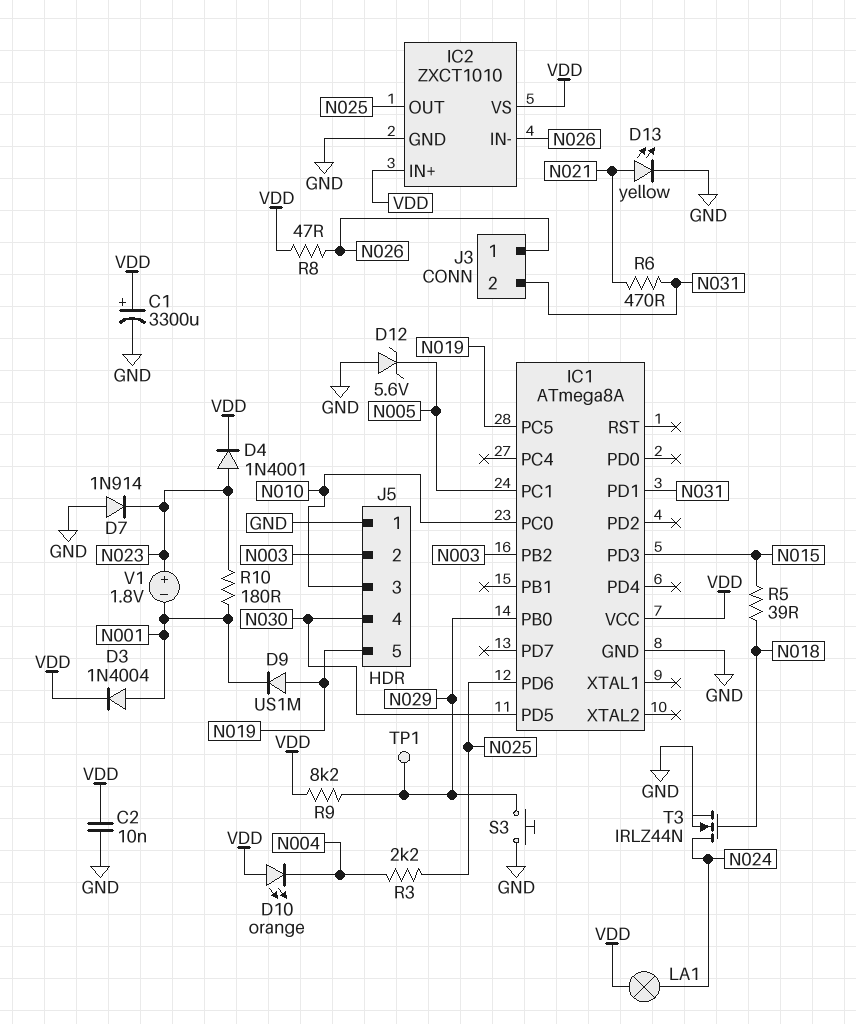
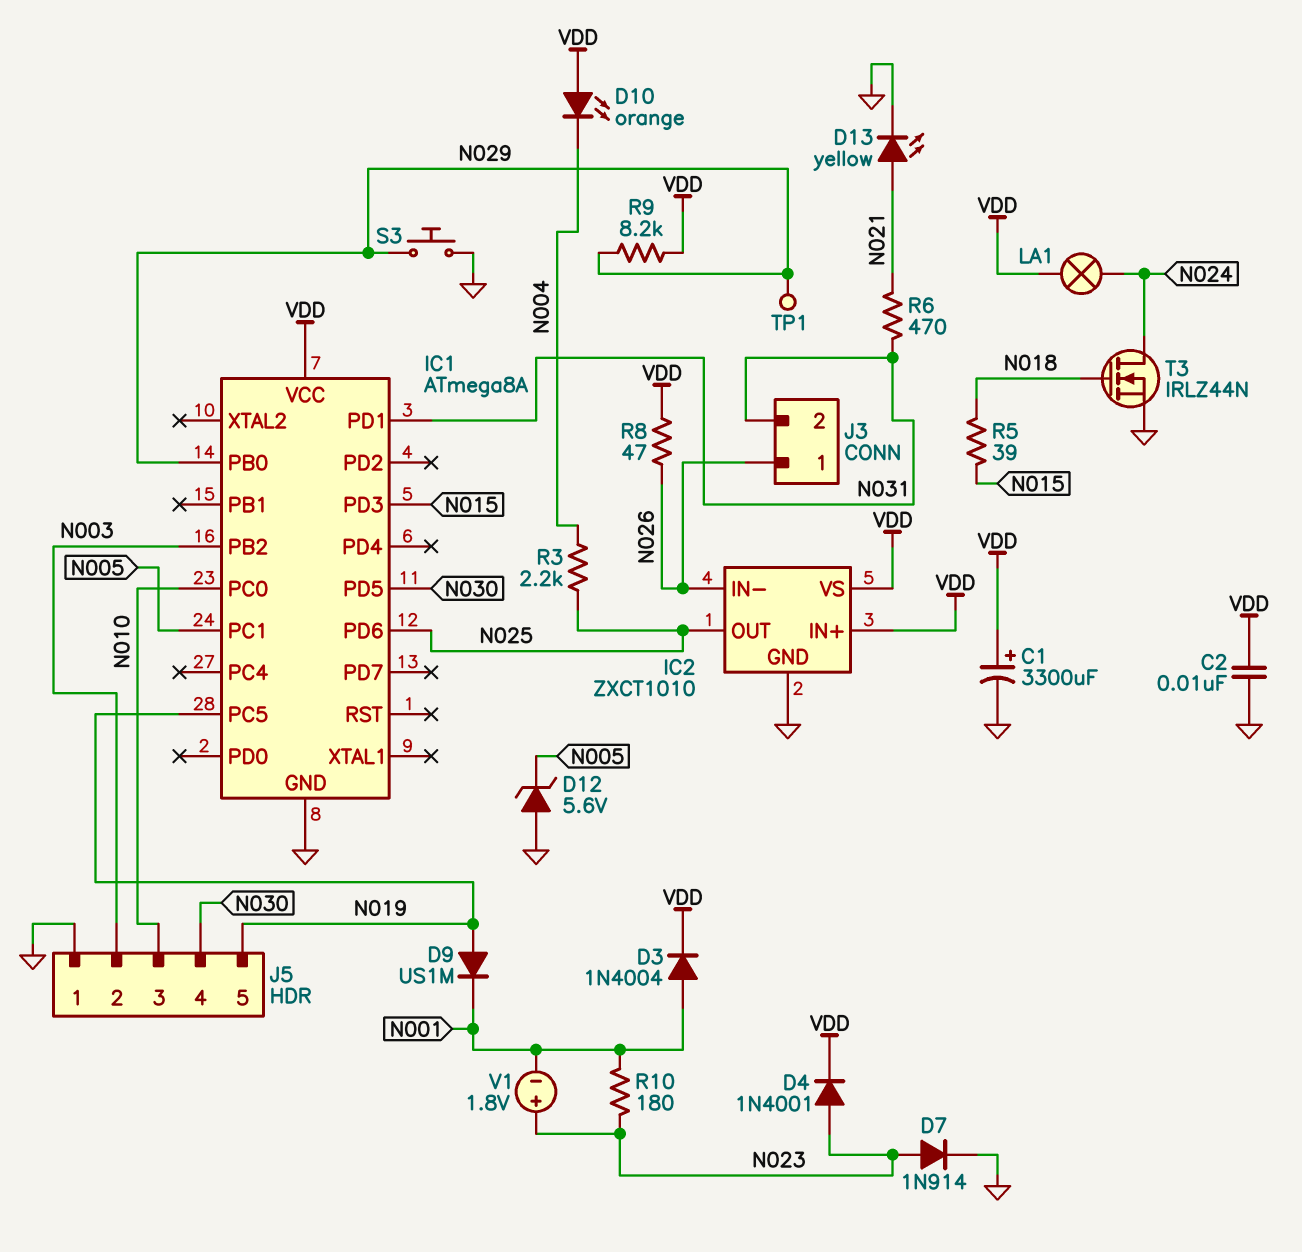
D7: diode 1N914 (A GND, K N023) -> diode 1N914 (A N023, K GND)

